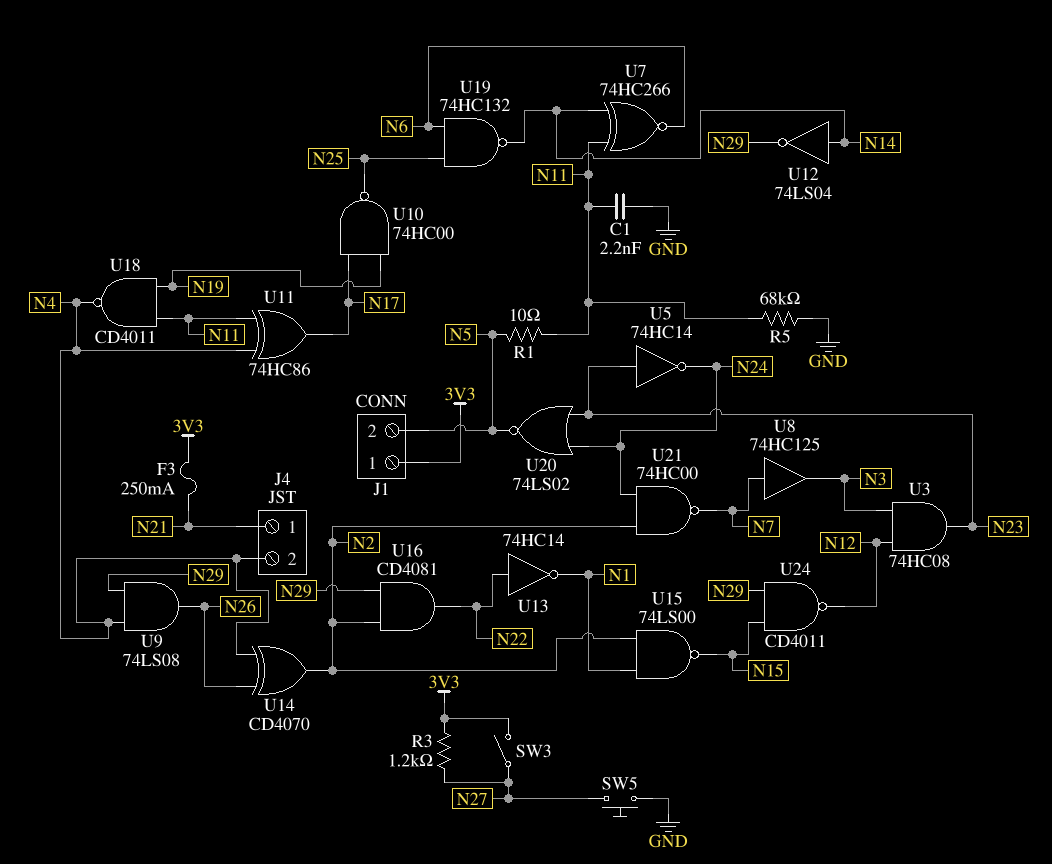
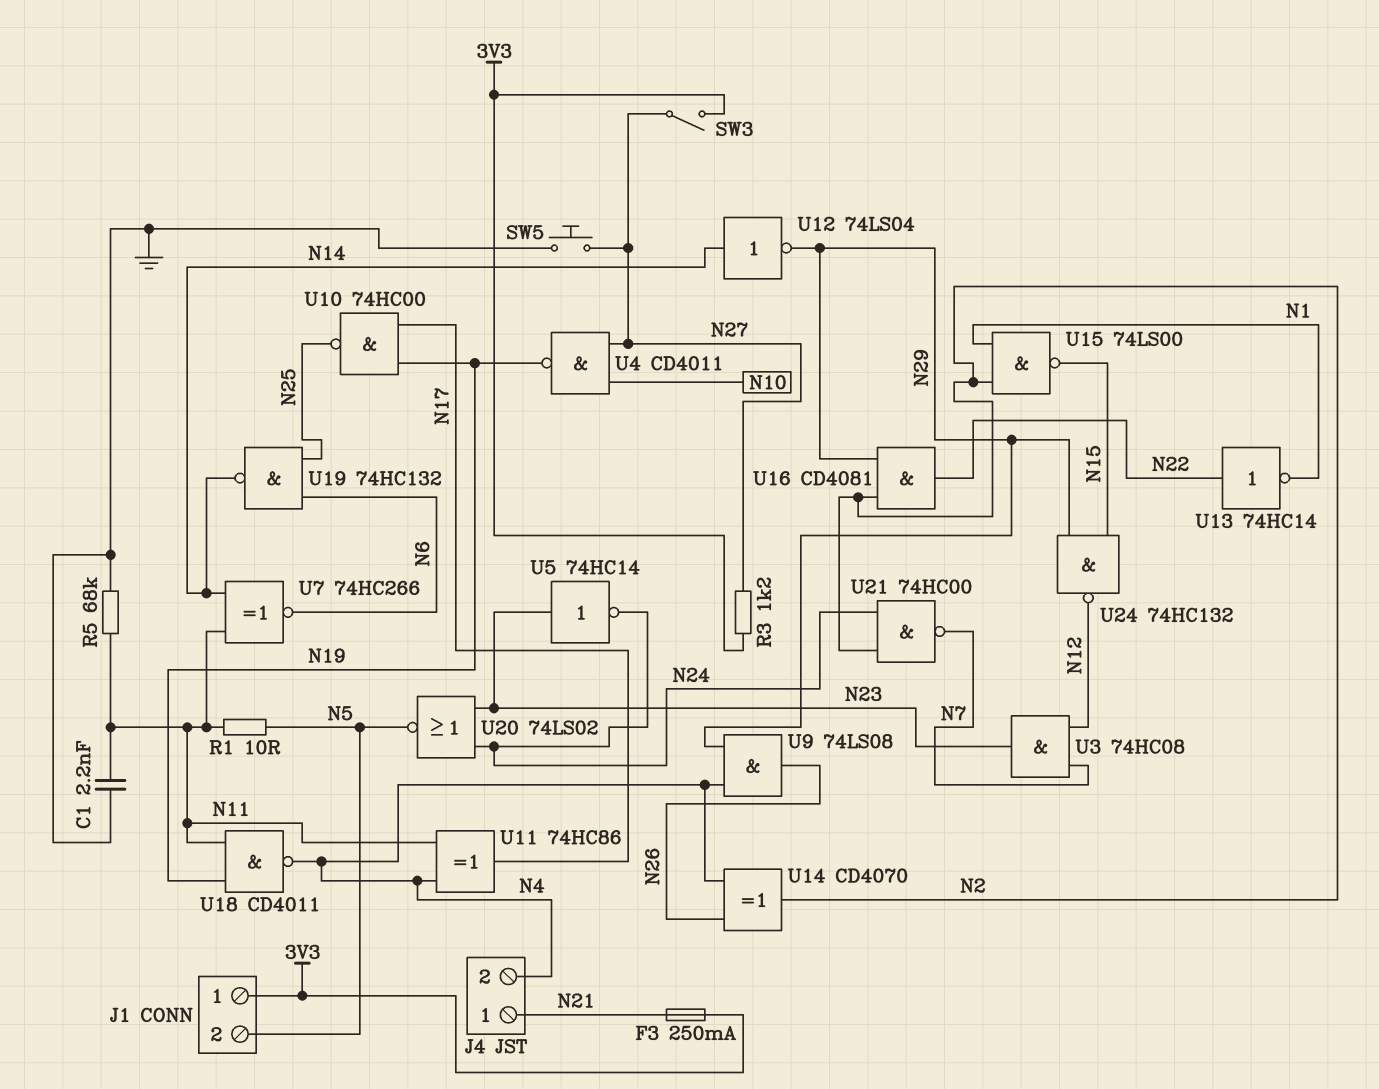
U3: AND 74HC08 (in N3, in N12, out N23) -> AND 74HC08 (in N7, in N12, out N23)
U4: none -> NAND CD4011 (in N10, in N27, out N19)
U8: buffer 74HC125 (in N7, out N3) -> none
U24: NAND CD4011 (in N15, in N29, out N12) -> NAND 74HC132 (in N15, in N29, out N12)

